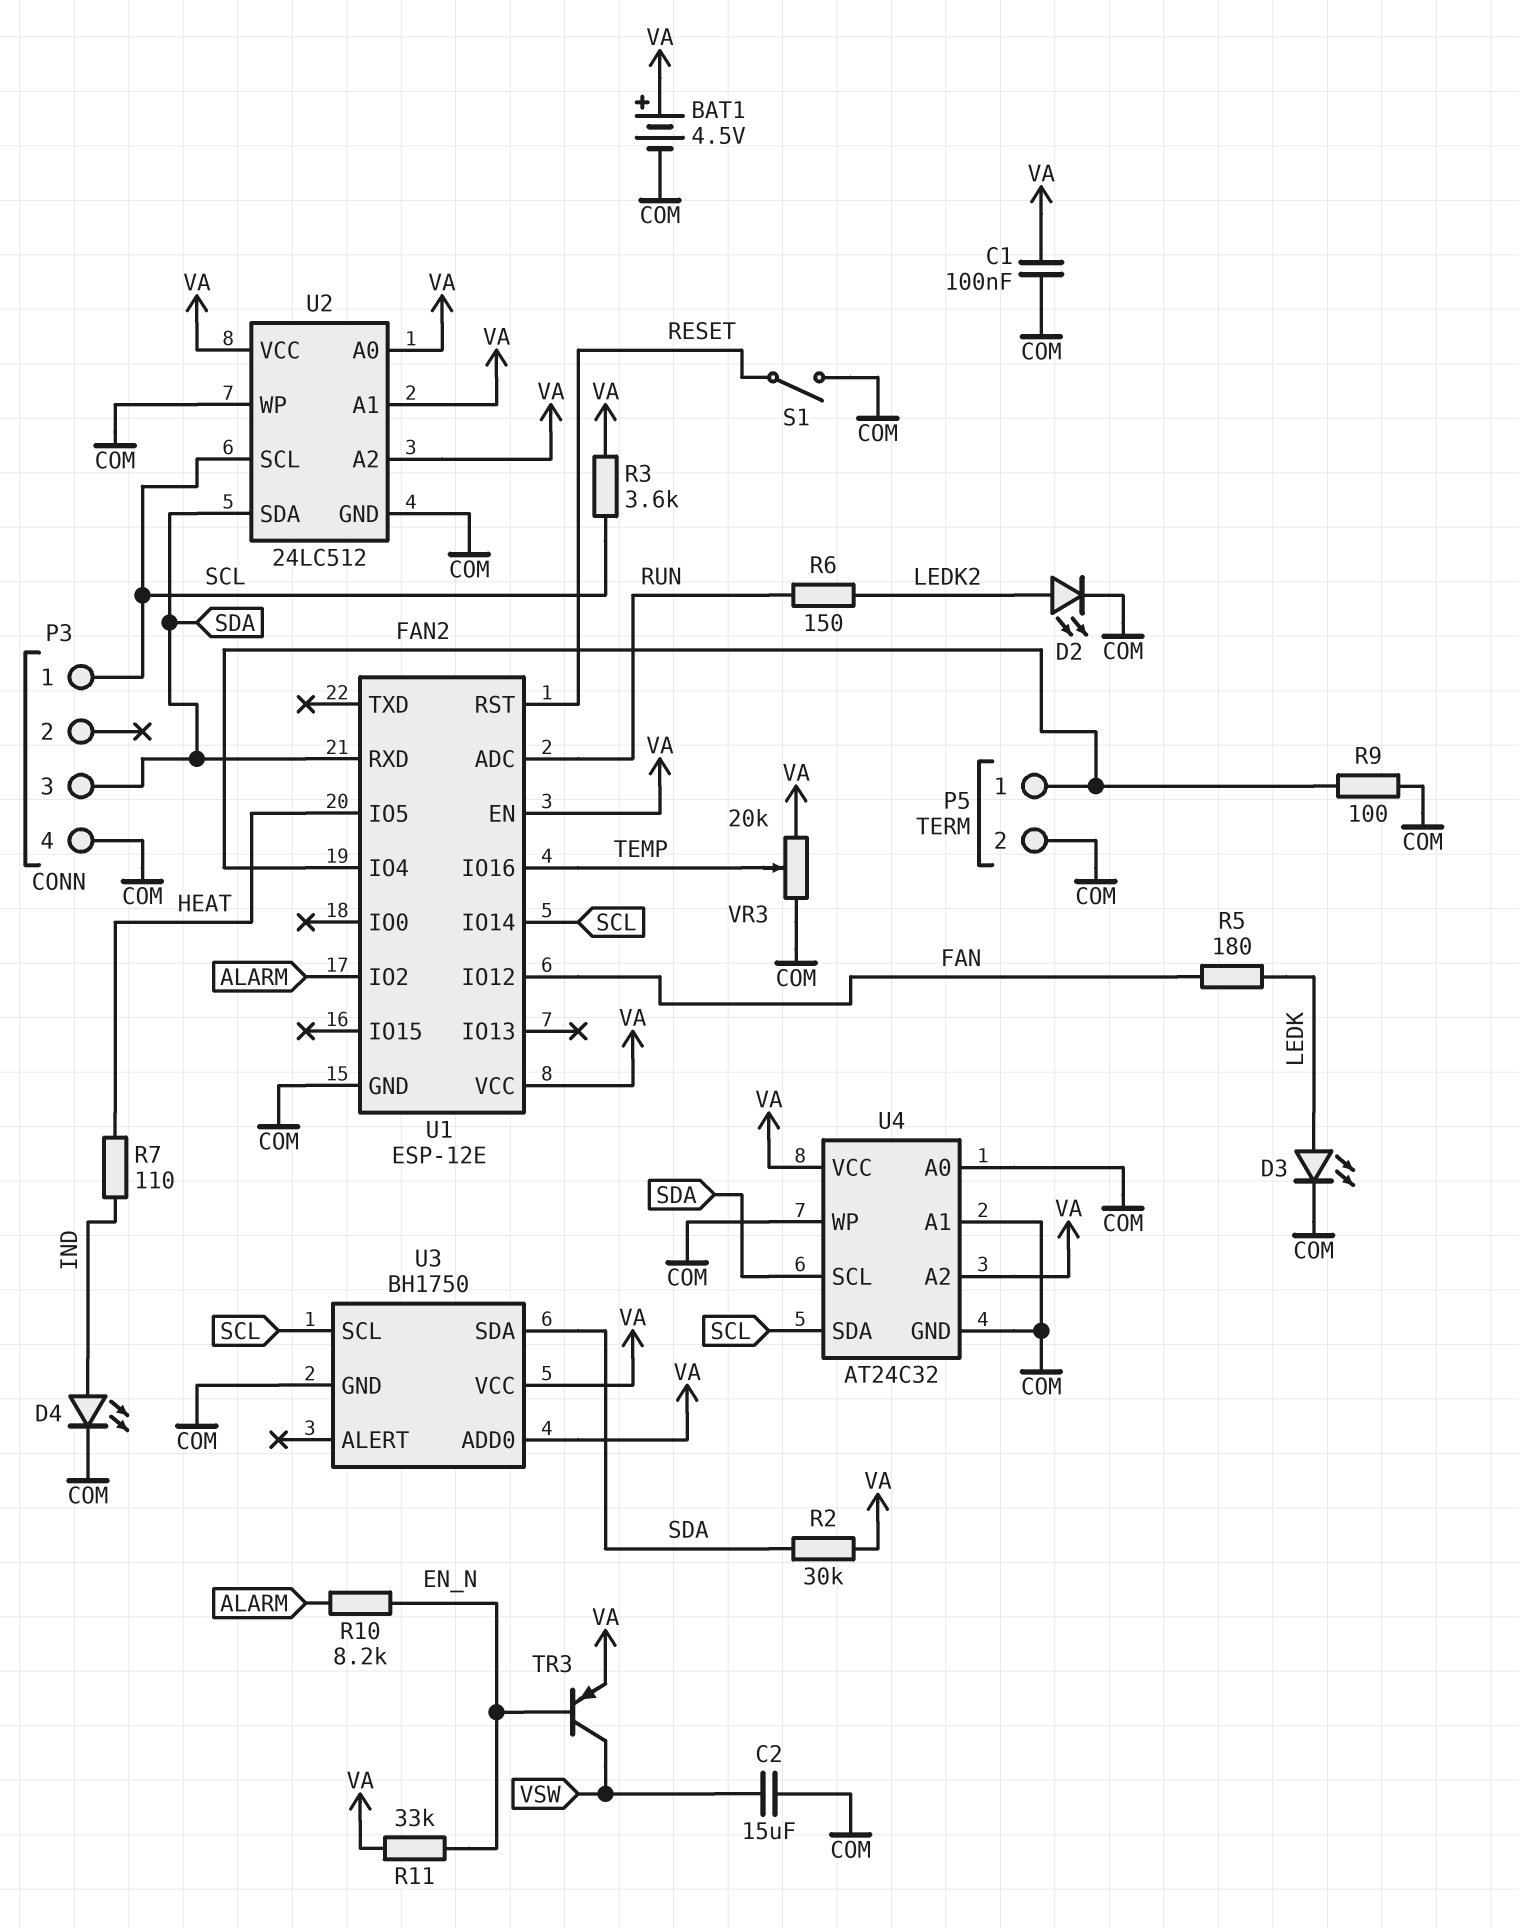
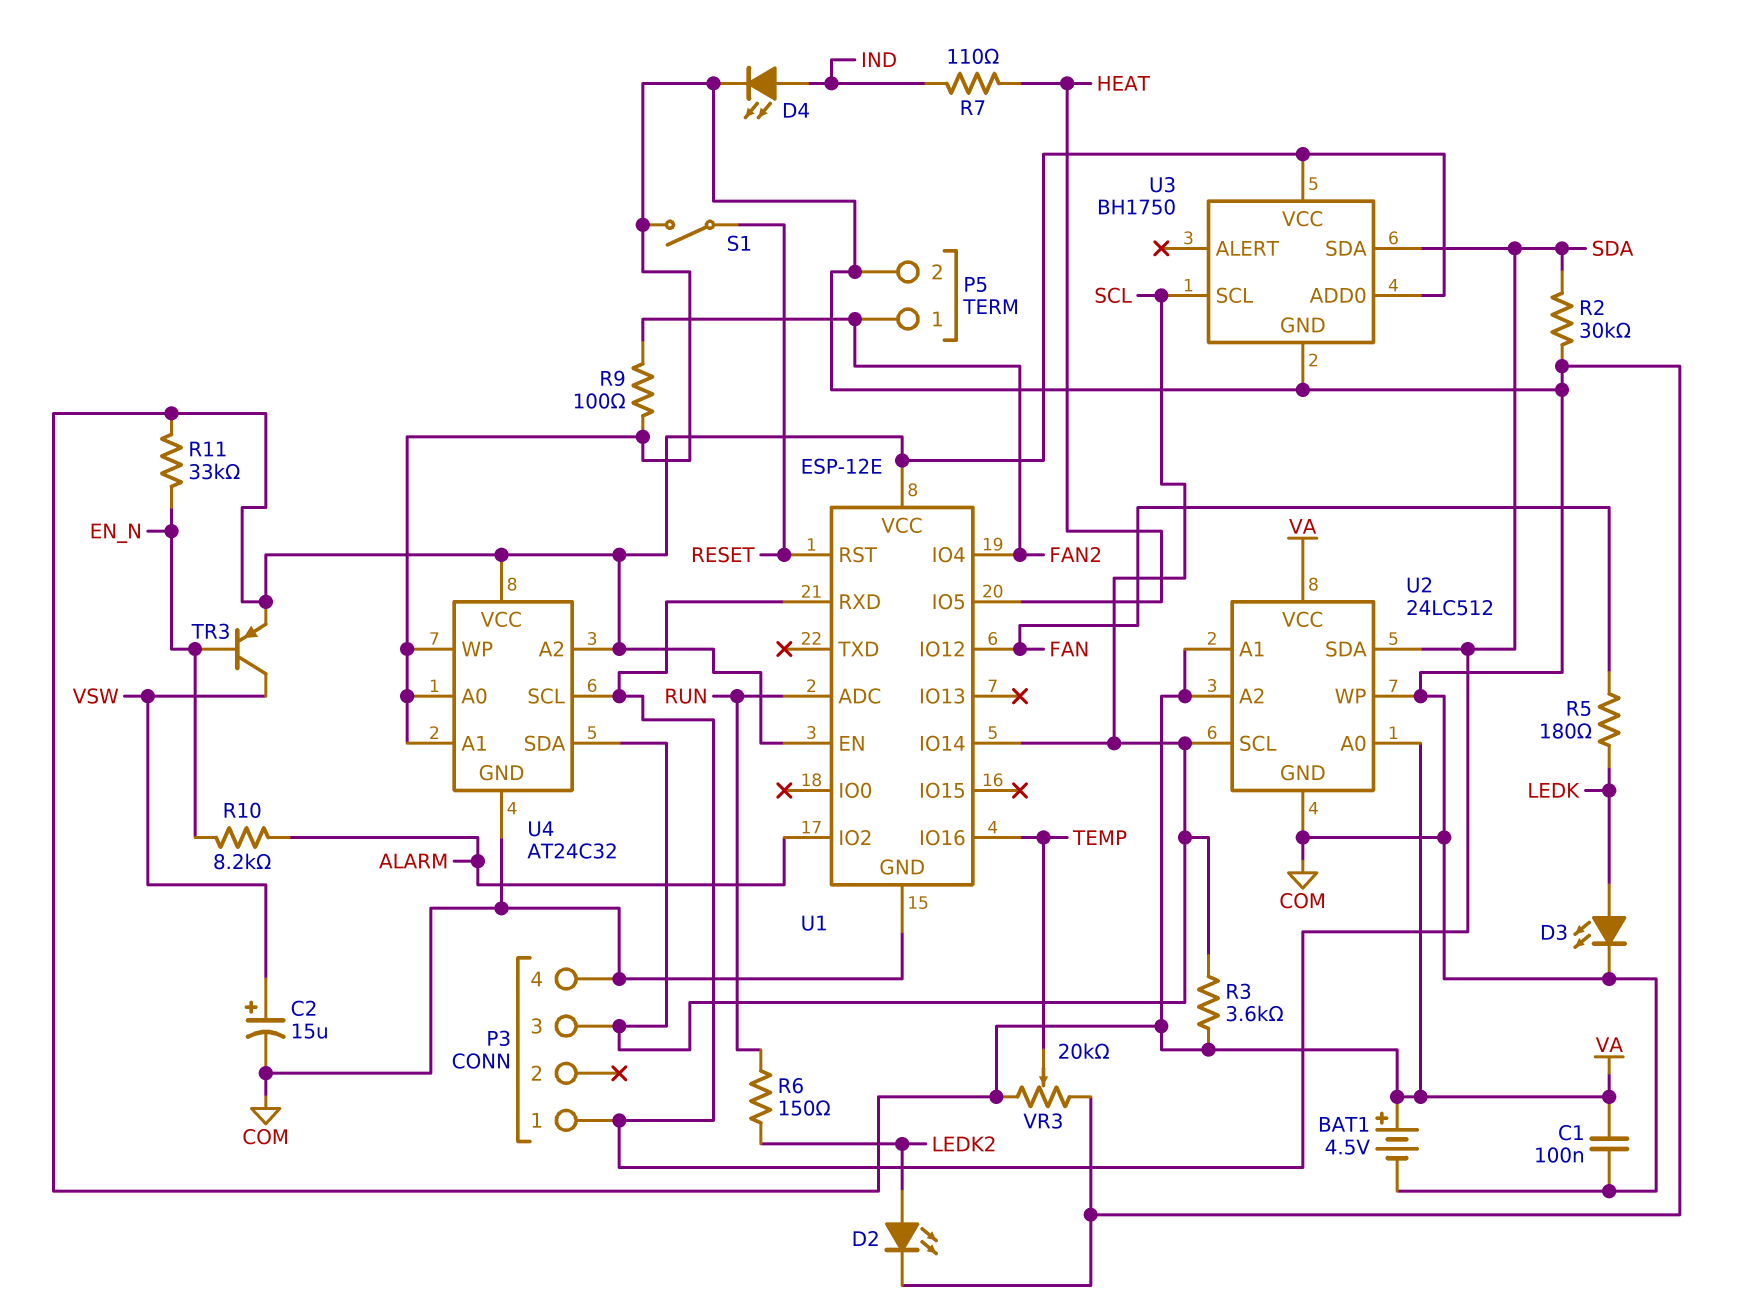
C2: 15uF (COM, VSW) -> 15uF (plus VSW, minus COM)
P3 pin 1: SCL -> SDA
P3 pin 3: SDA -> SCL
R2: 30k (SDA, VA) -> 30k (COM, SDA)

